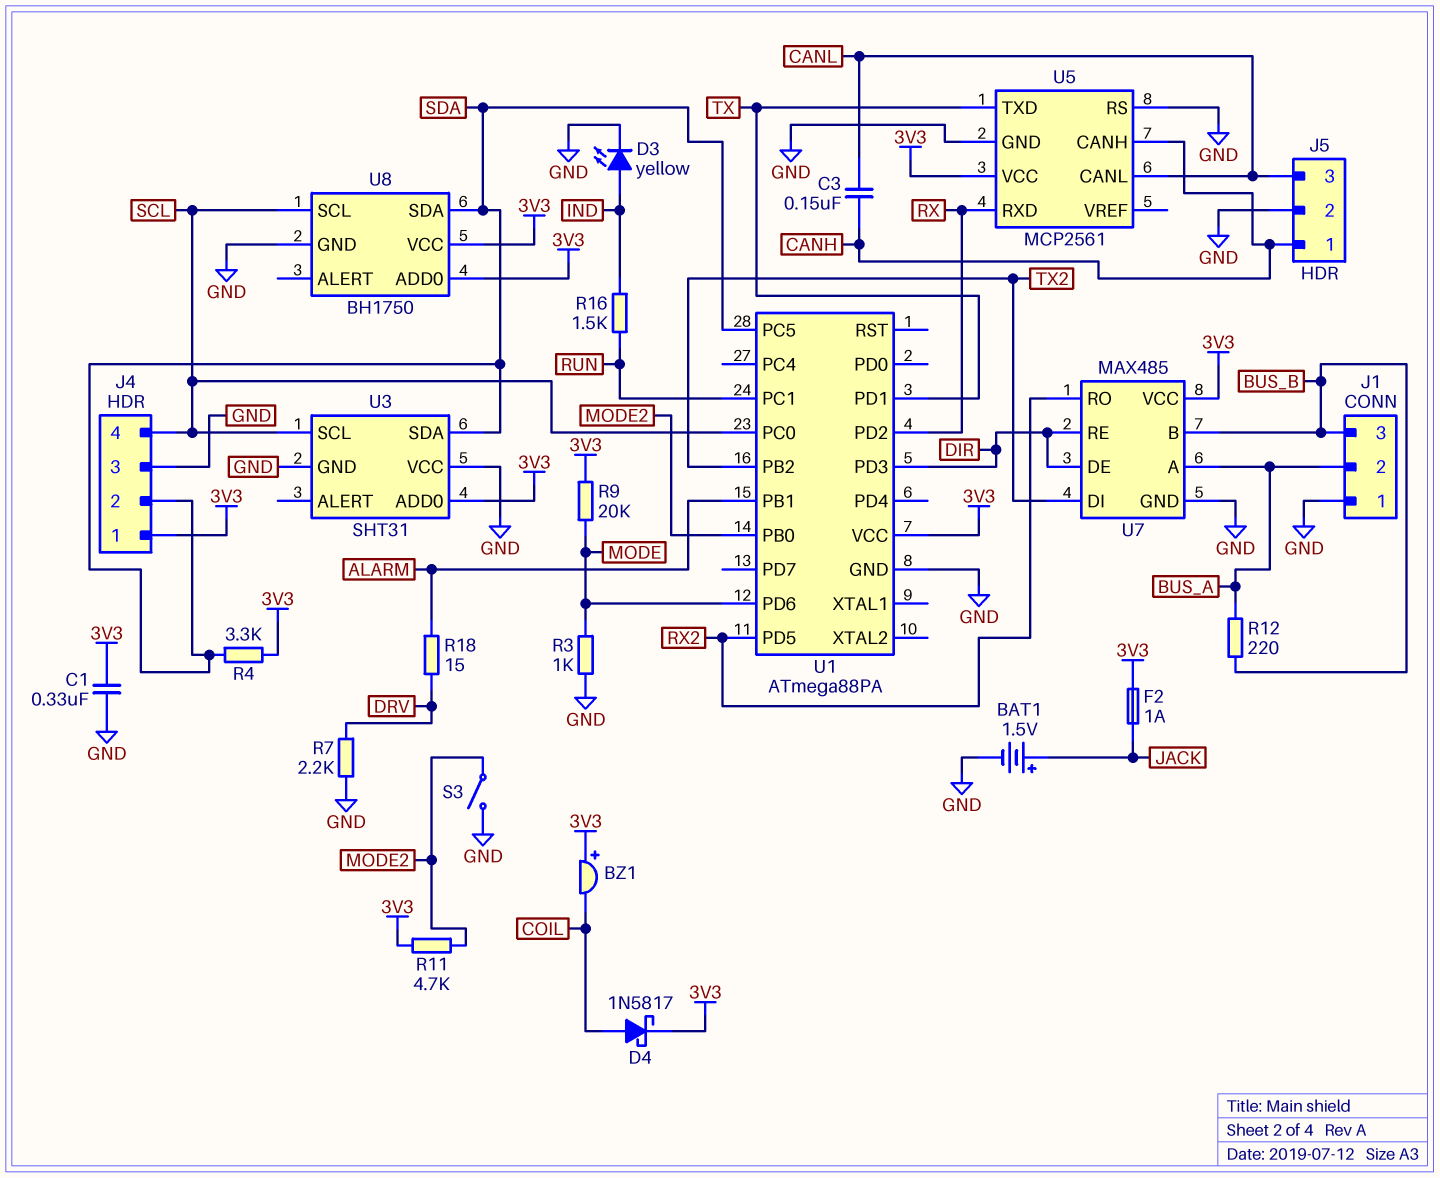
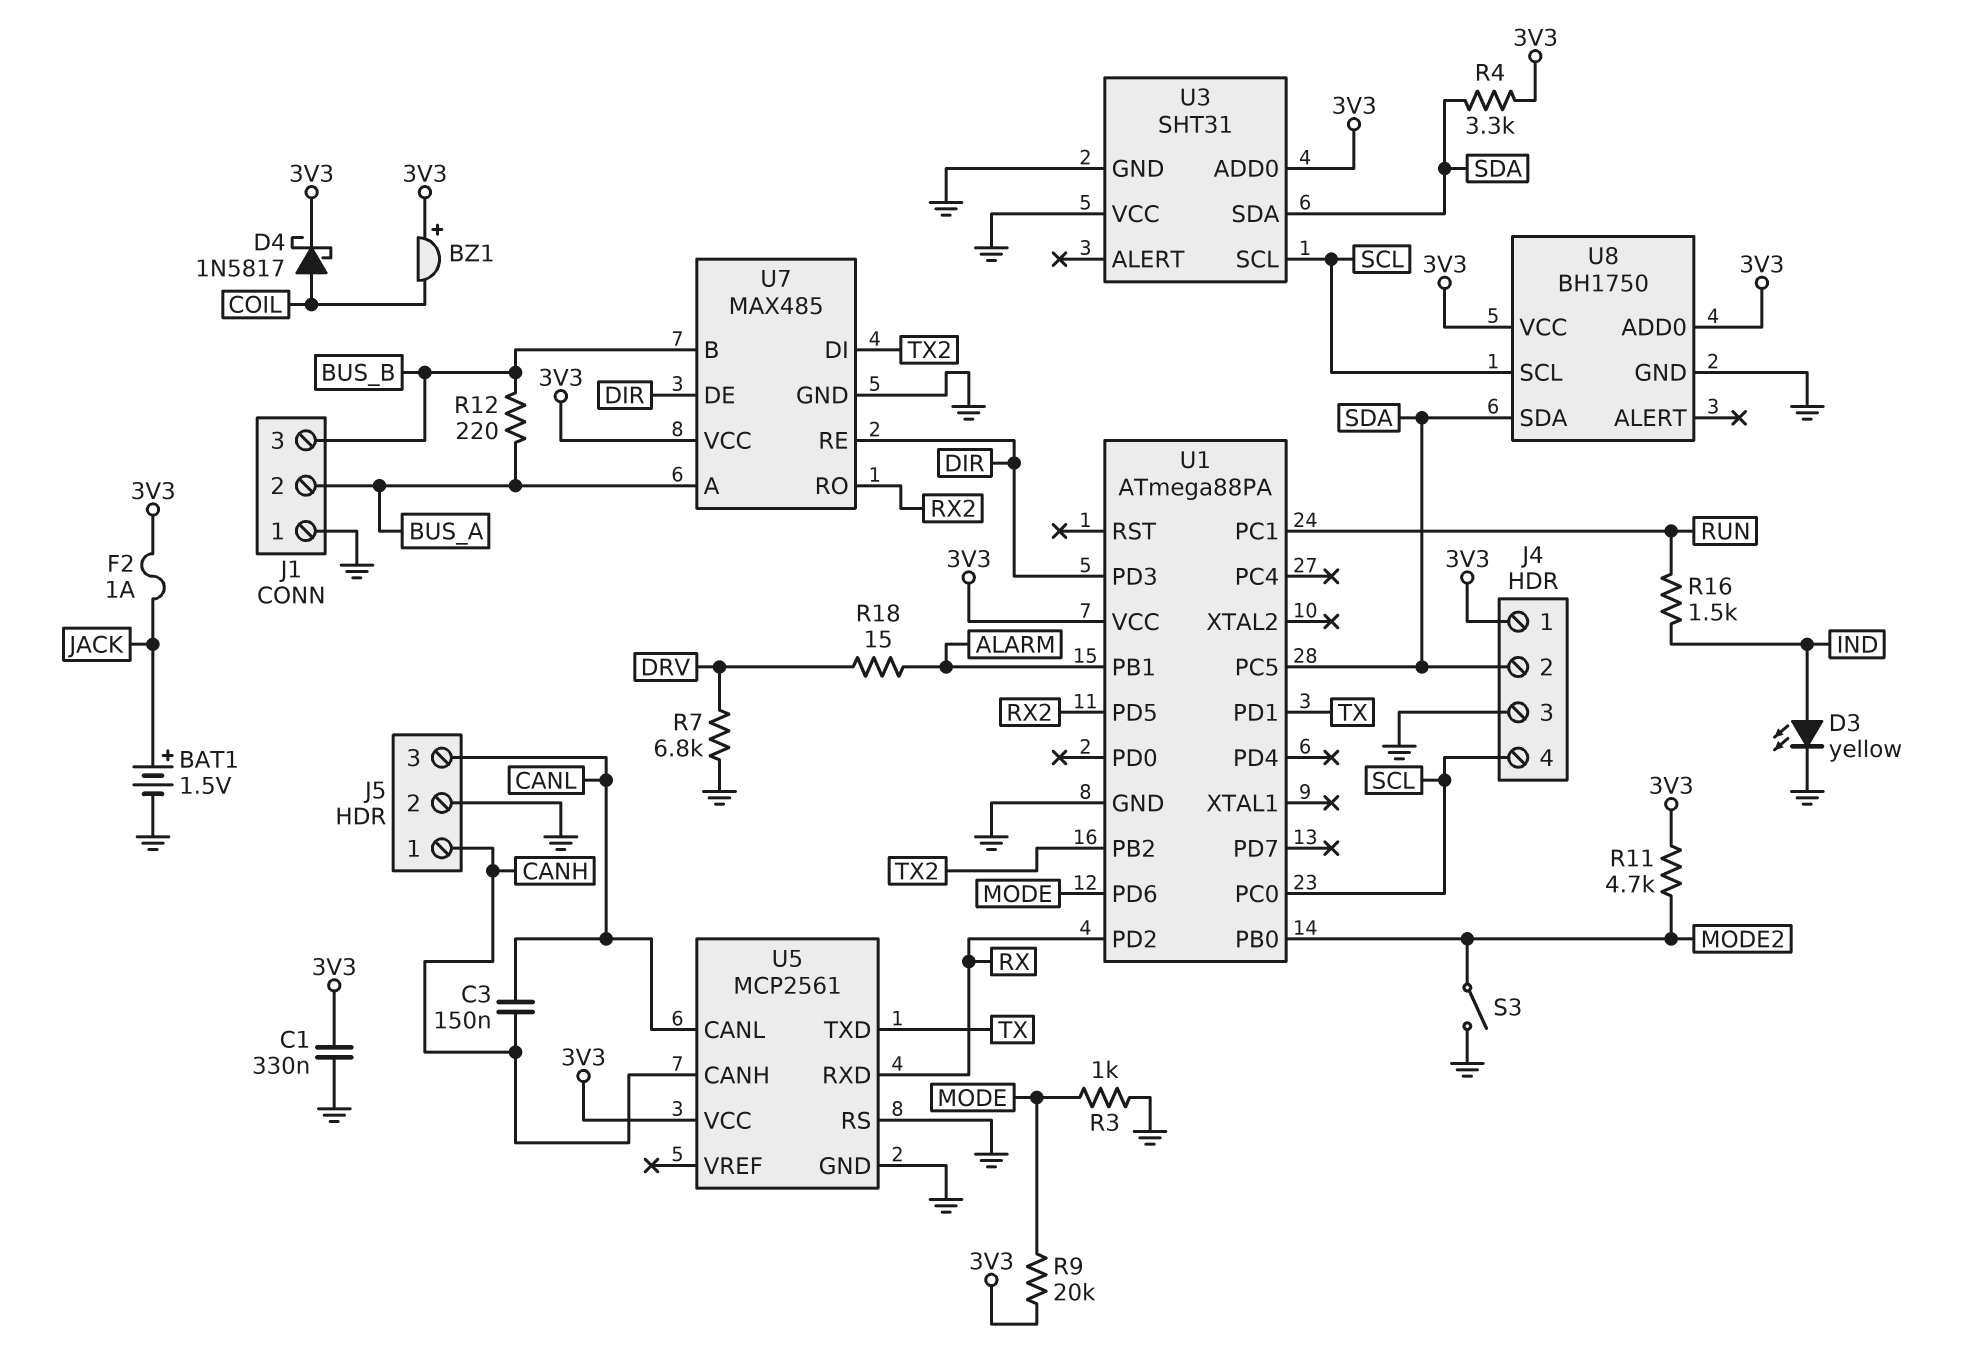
R7: 2.2k (DRV, GND) -> 6.8k (DRV, GND)

